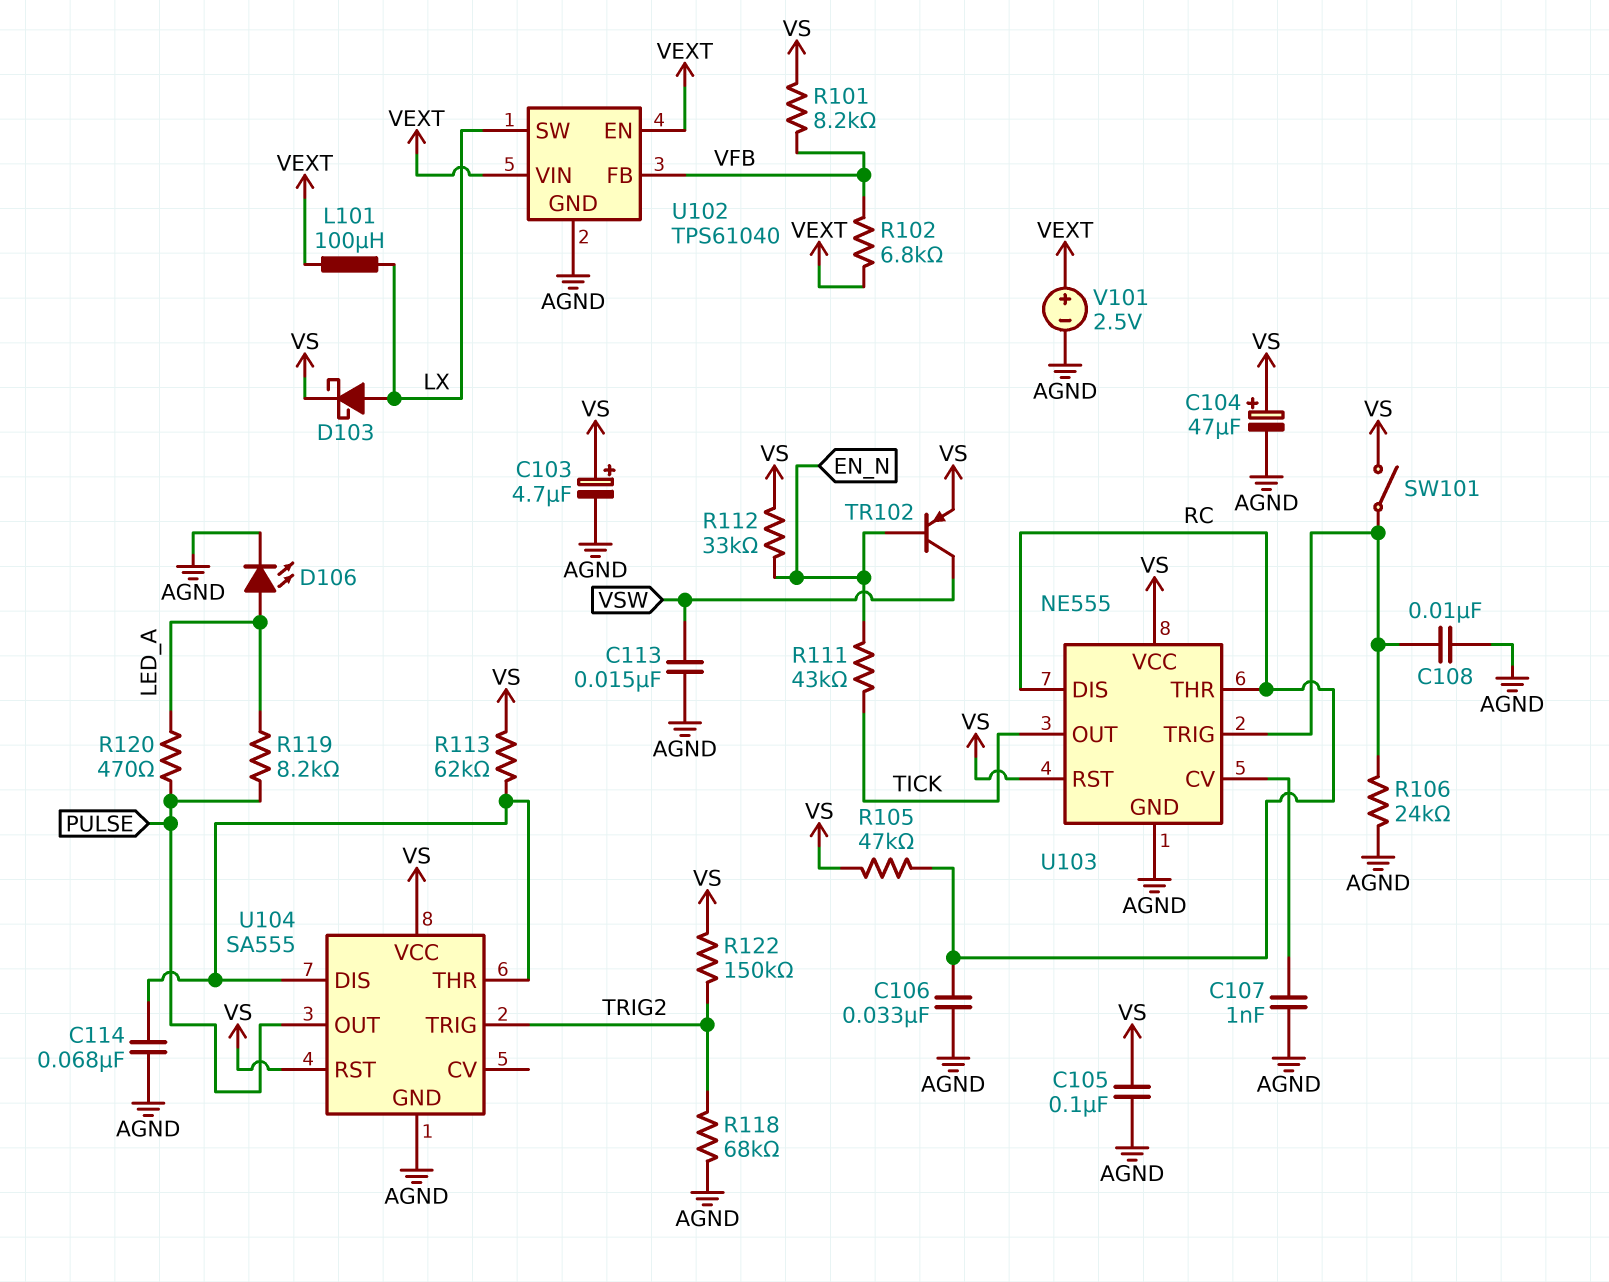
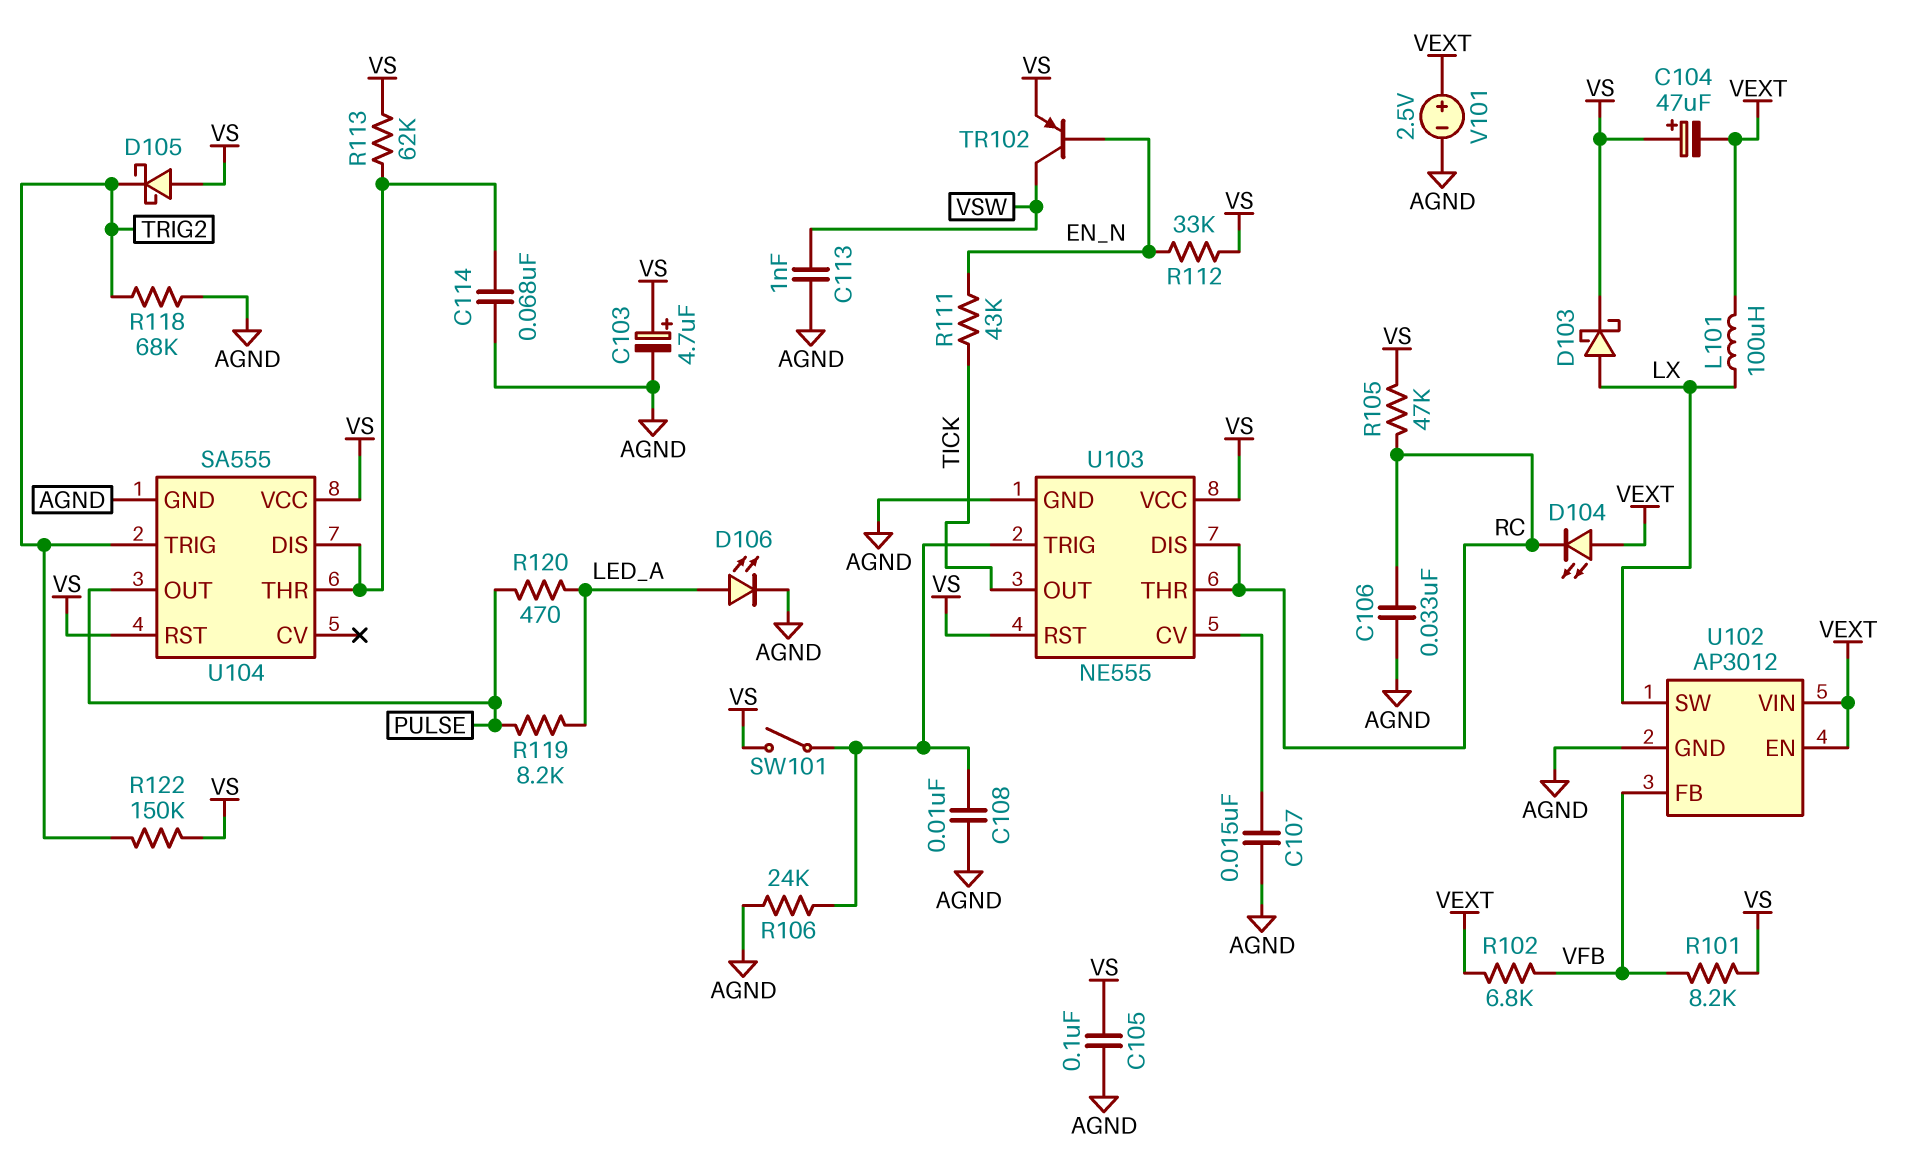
C104: 47uF (plus VS, minus AGND) -> 47uF (plus VS, minus VEXT)
C107: 1nF (AGND, U103/CV) -> 15nF (AGND, U103/CV)
C113: 15nF (AGND, VSW) -> 1nF (AGND, VSW)
D104: none -> LED (A VEXT, K RC)
D105: none -> schottky (A VS, K TRIG2)
U102: TPS61040 -> AP3012

